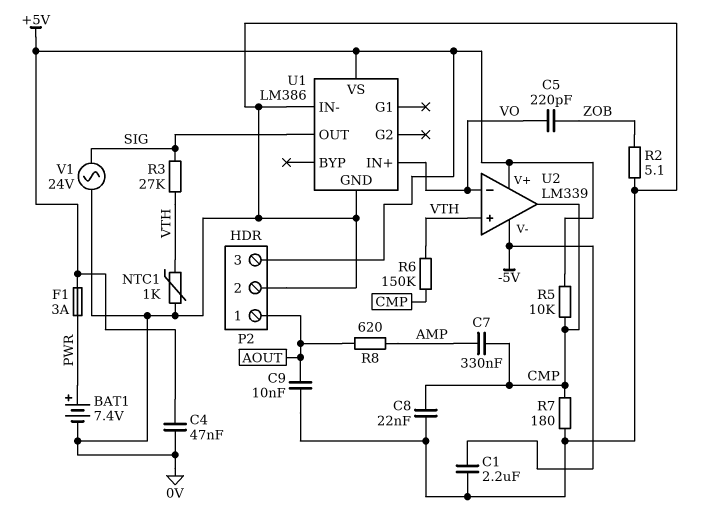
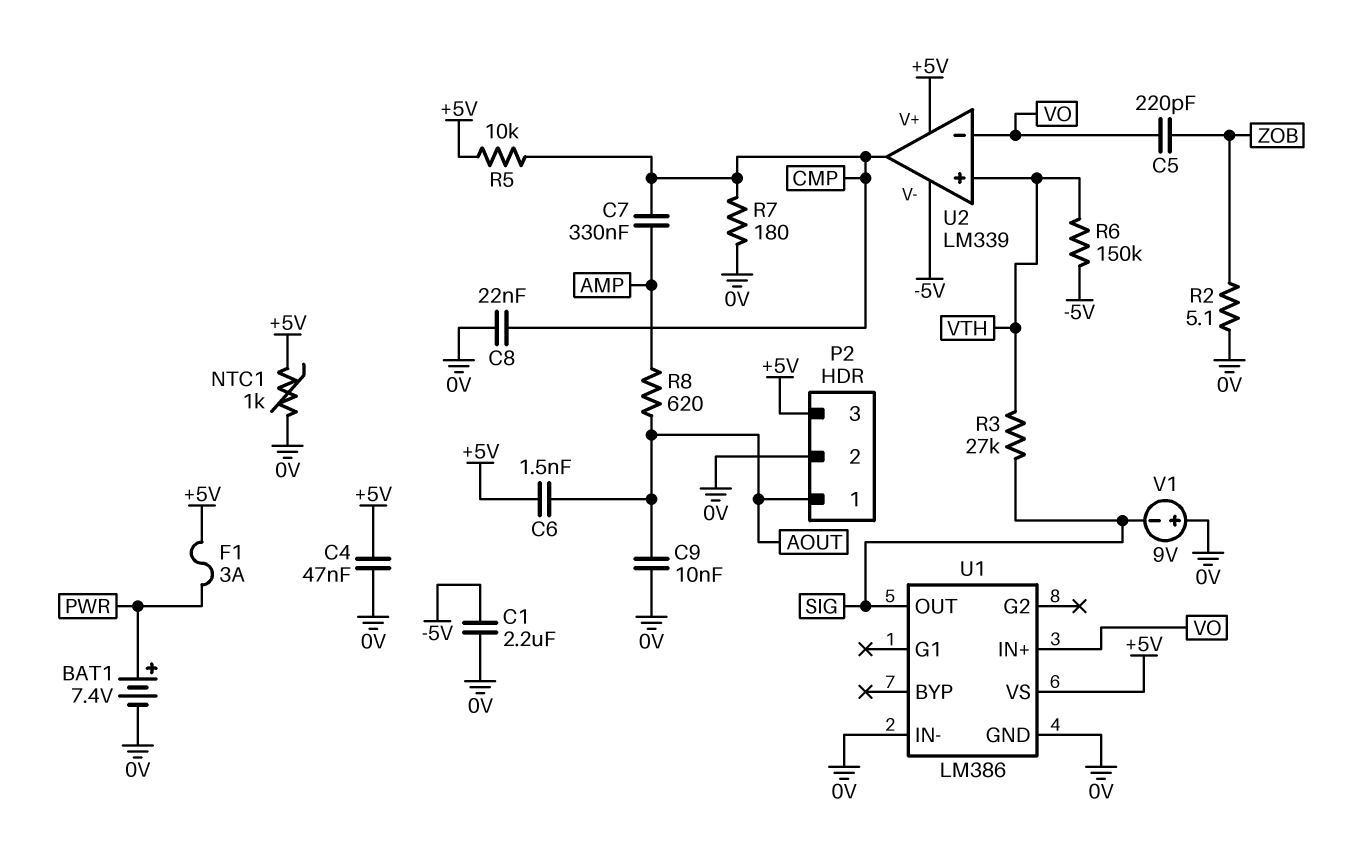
C6: none -> 1.5nF (+5V, AOUT)
NTC1: 1k (0V, VTH) -> 1k (+5V, 0V)
R6: 150k (CMP, VTH) -> 150k (-5V, VTH)
V1: AC 24V (0V, SIG) -> 9V (plus 0V, minus SIG)

